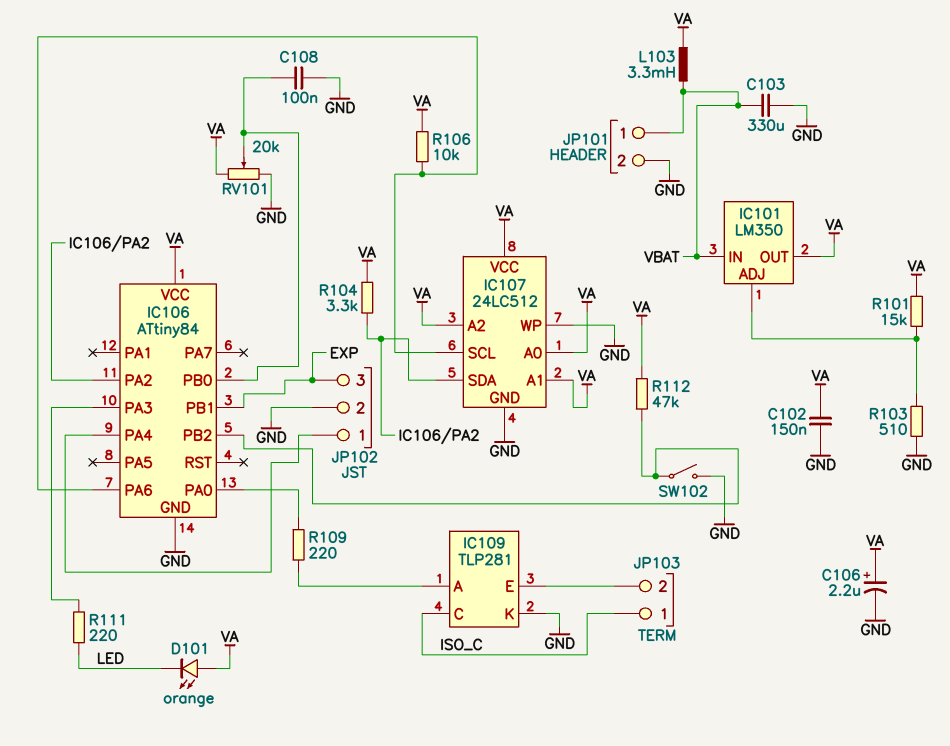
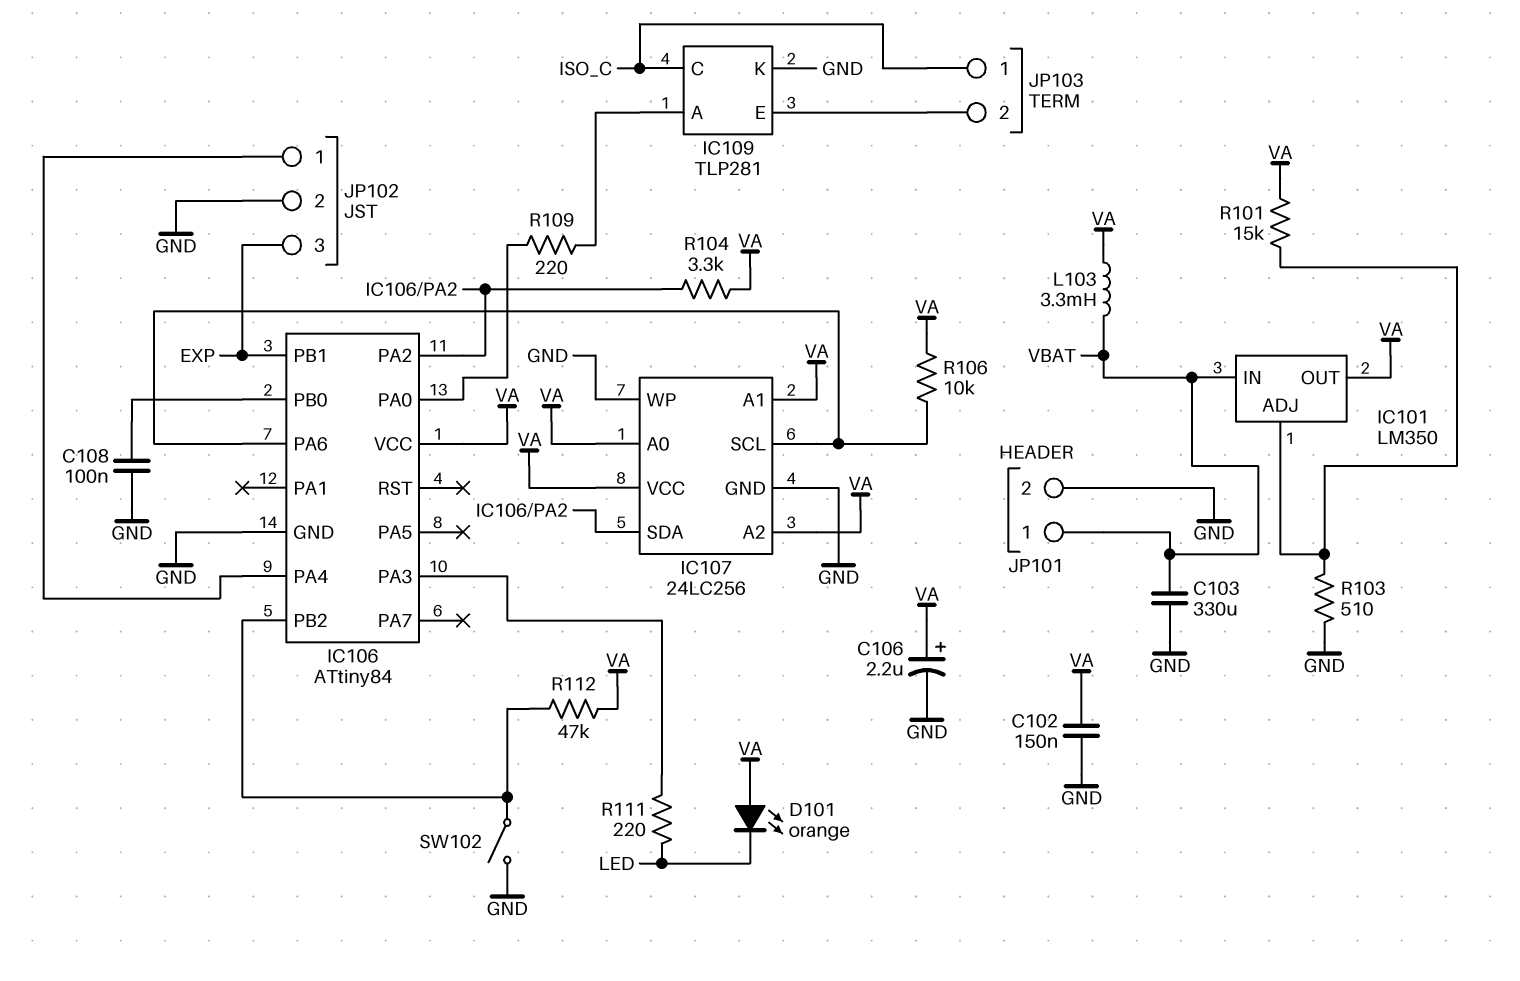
IC107: 24LC512 -> 24LC256
RV101: 20k (GND, VA, wiper IC106/PB0) -> none

